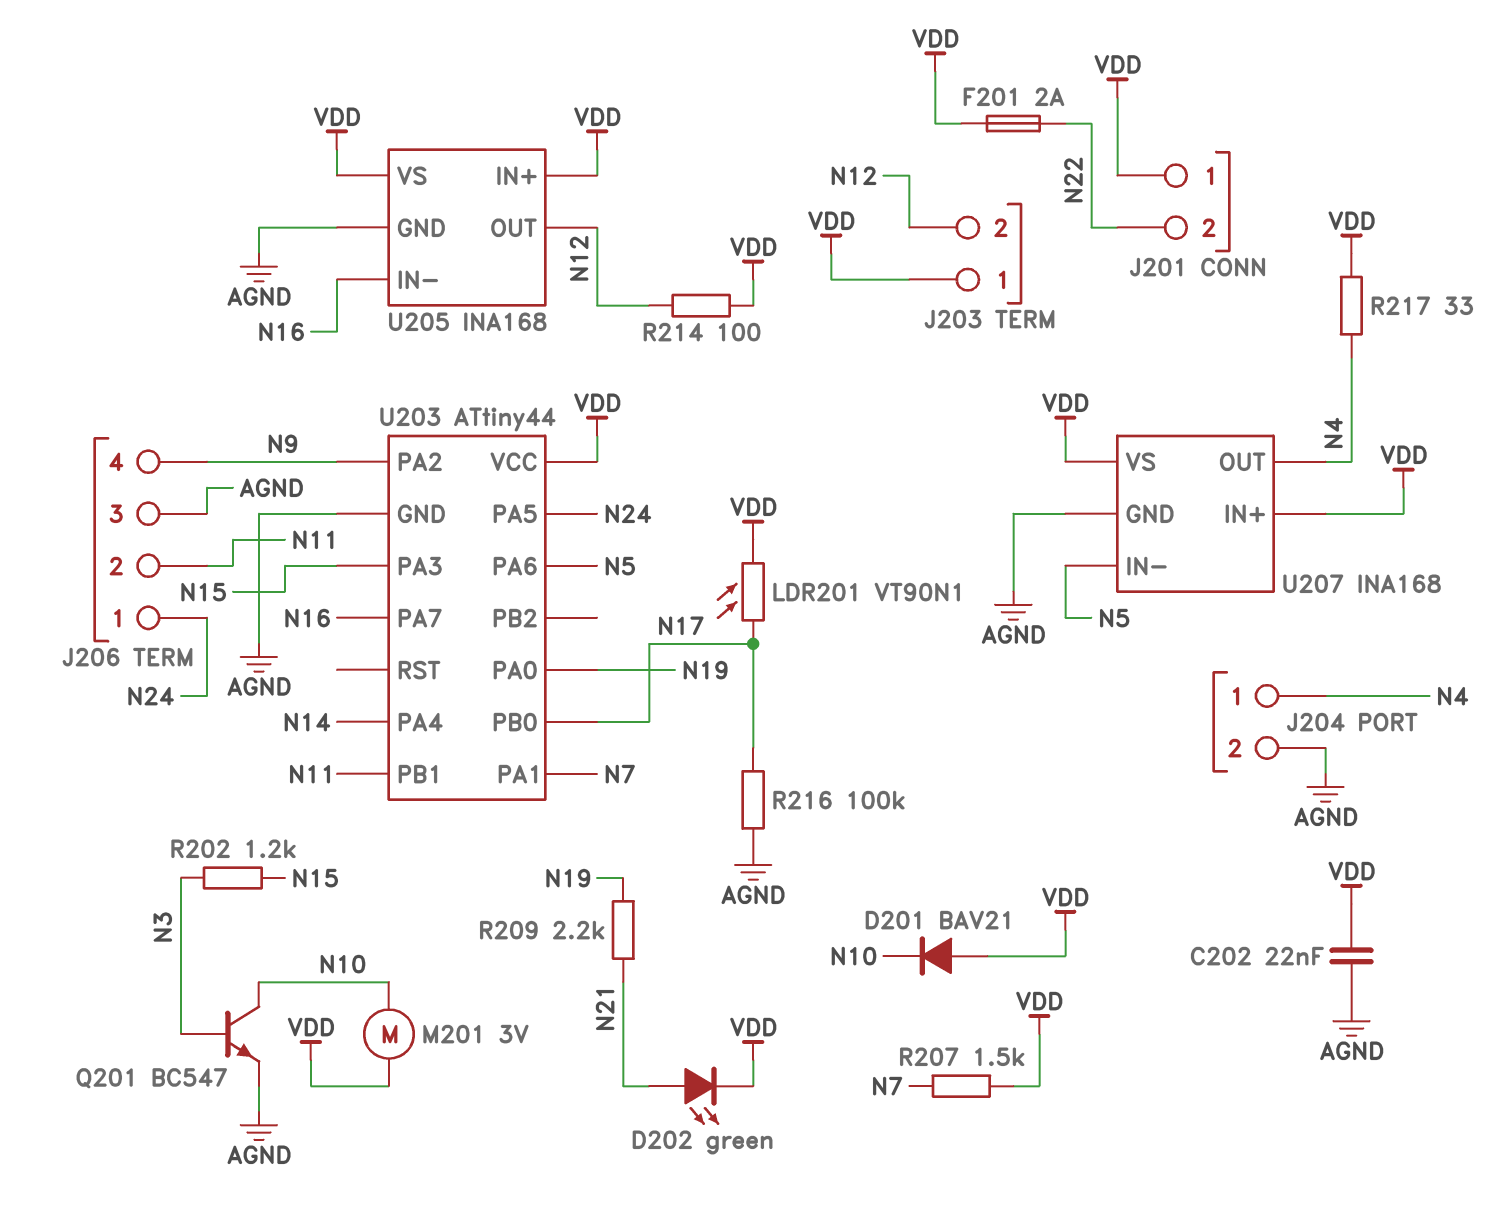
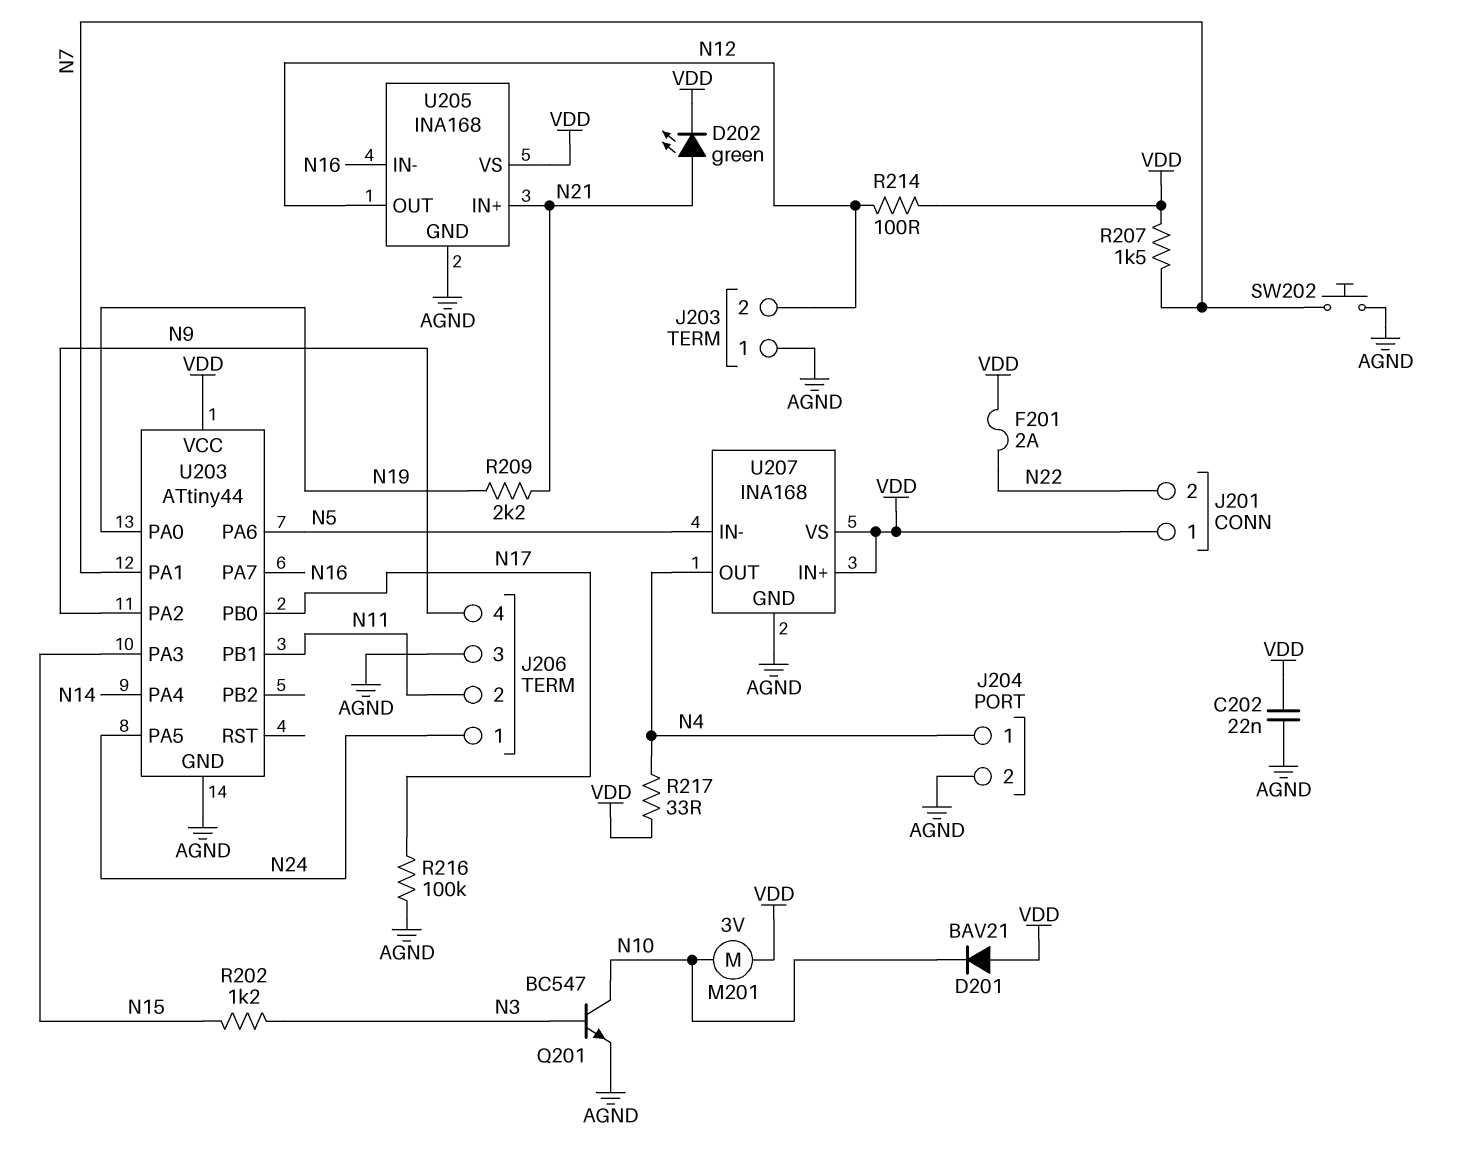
J203 pin 1: VDD -> AGND
LDR201: VT90N1 (N17, VDD) -> none
SW202: none -> button (AGND, N7)
U205 pin IN+: VDD -> N21

